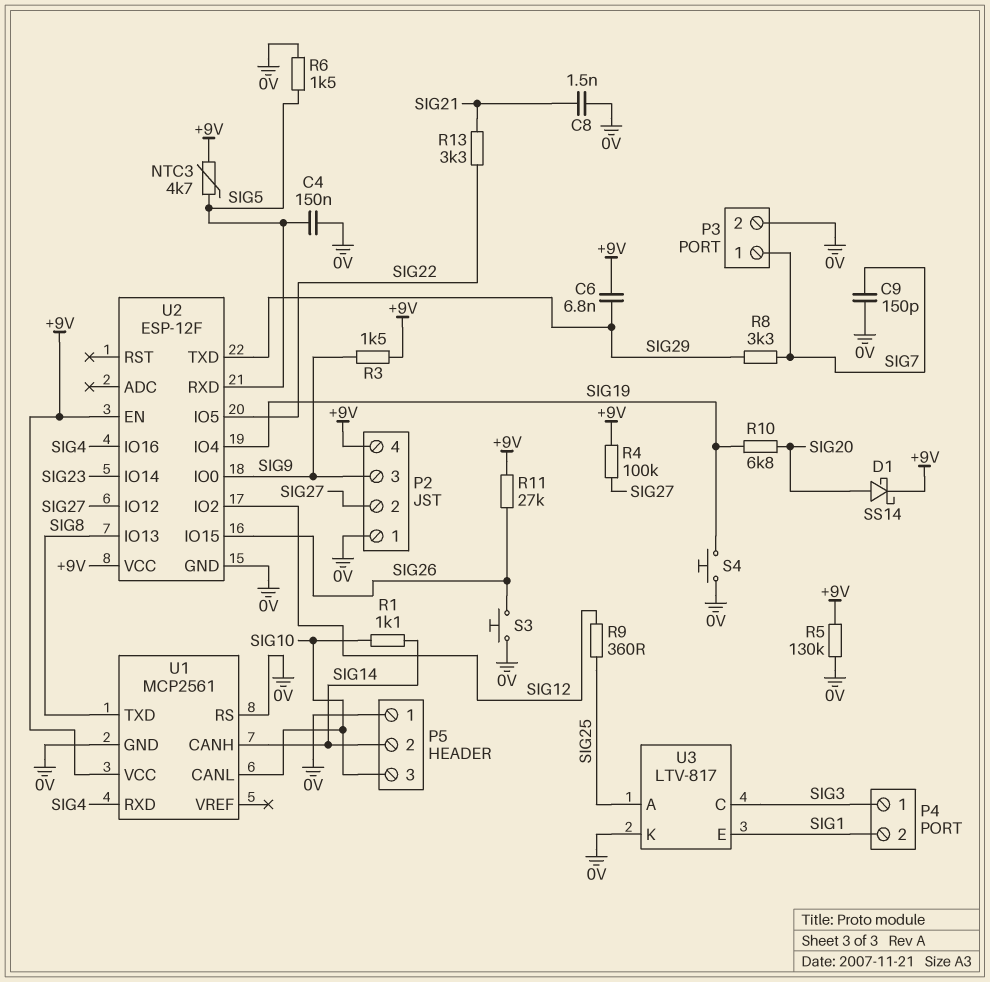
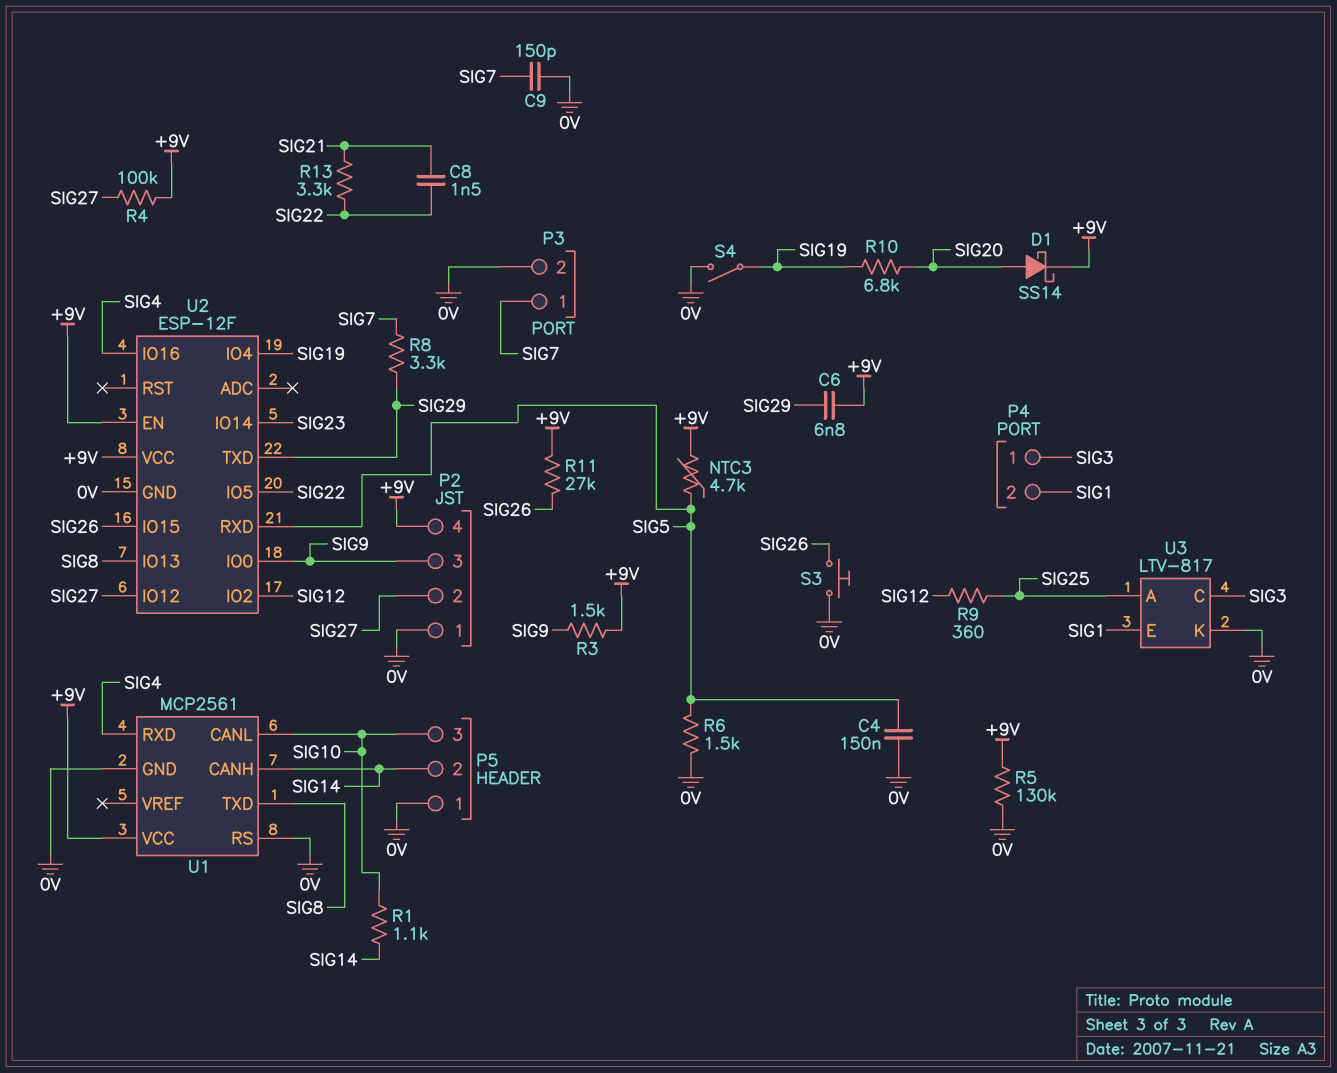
C8: 1.5nF (0V, SIG21) -> 1.5nF (SIG21, SIG22)
S4: button (0V, SIG19) -> switch (0V, SIG19)

